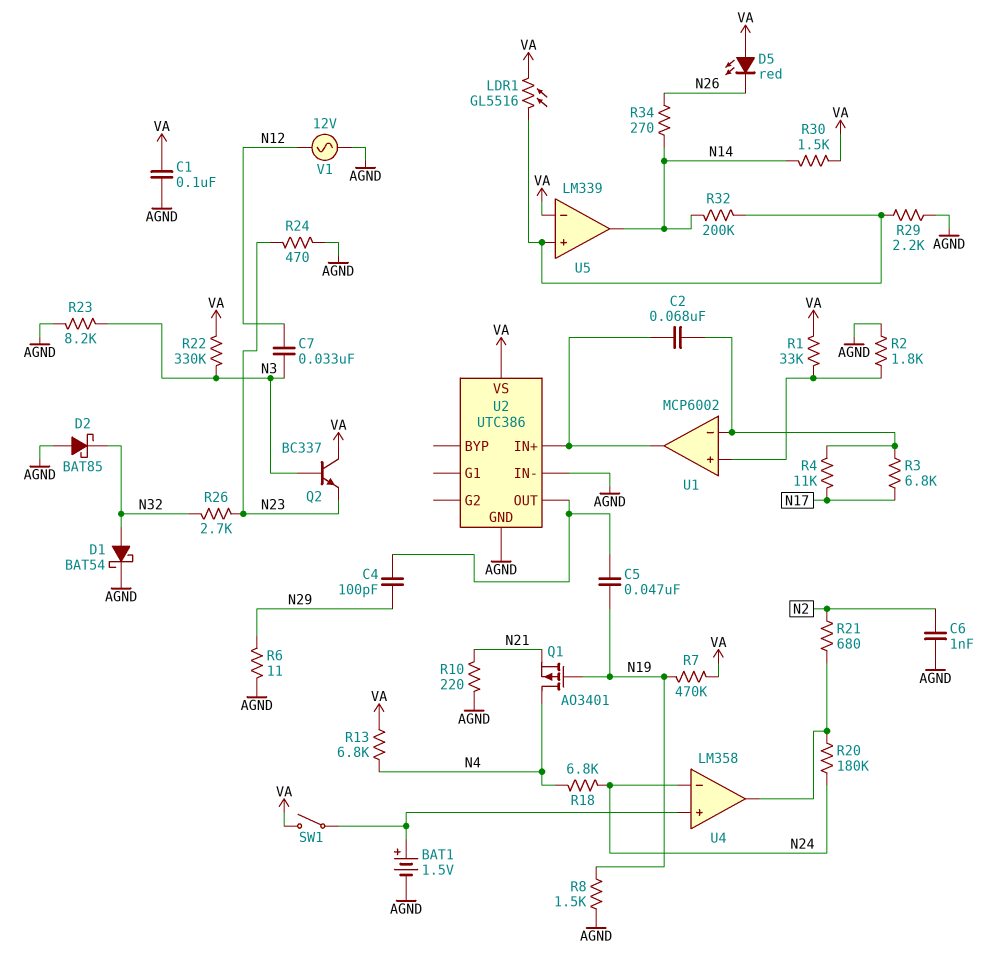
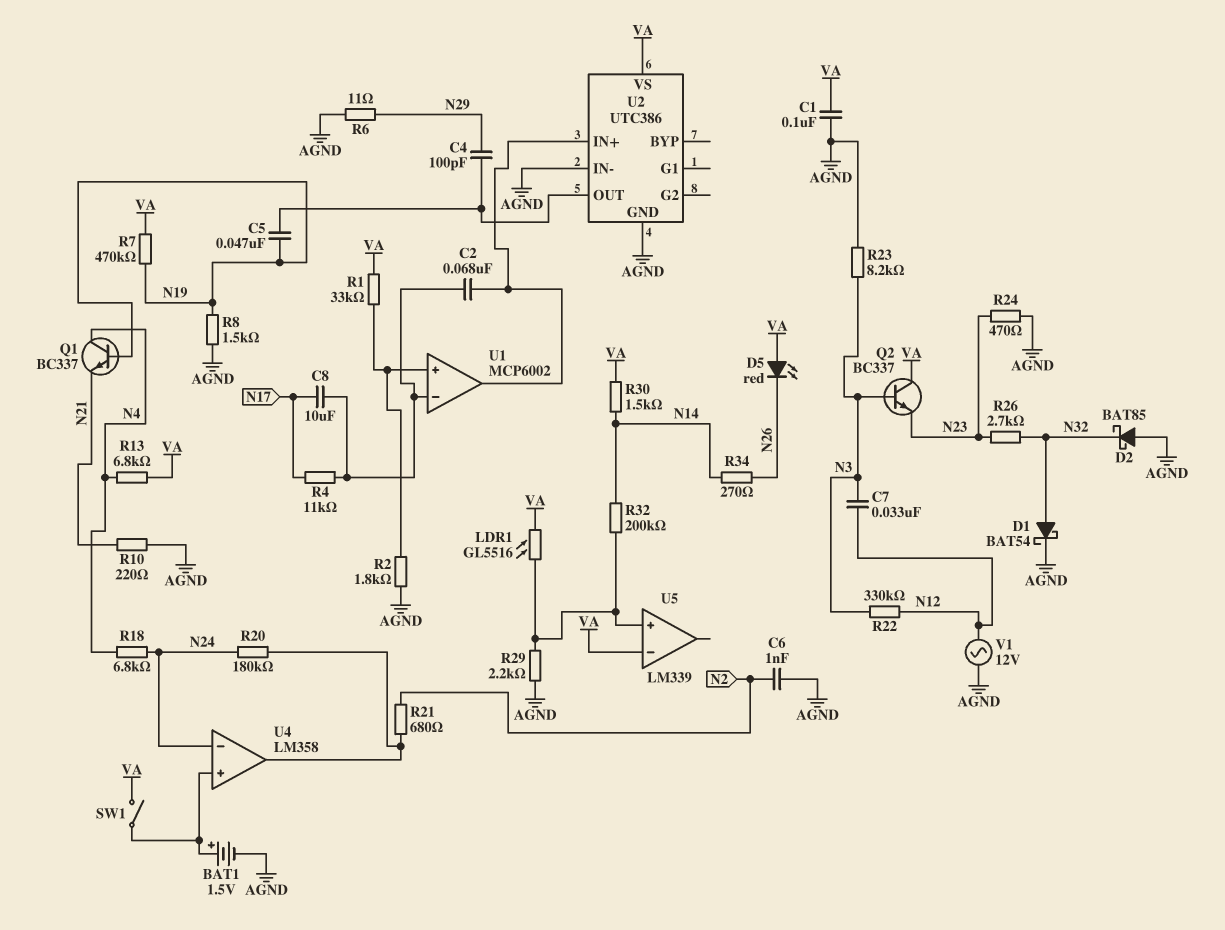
C8: none -> 10uF (N17, U1/in-)
Q1: PMOS AO3401 (G N19, D N4, S N21) -> NPN BC337 (B N19, C N4, E N21)
R3: 6.8k (N17, U1/in-) -> none
R22: 330k (N3, VA) -> 330k (N3, N12)
U5 pin out: N14 -> none

